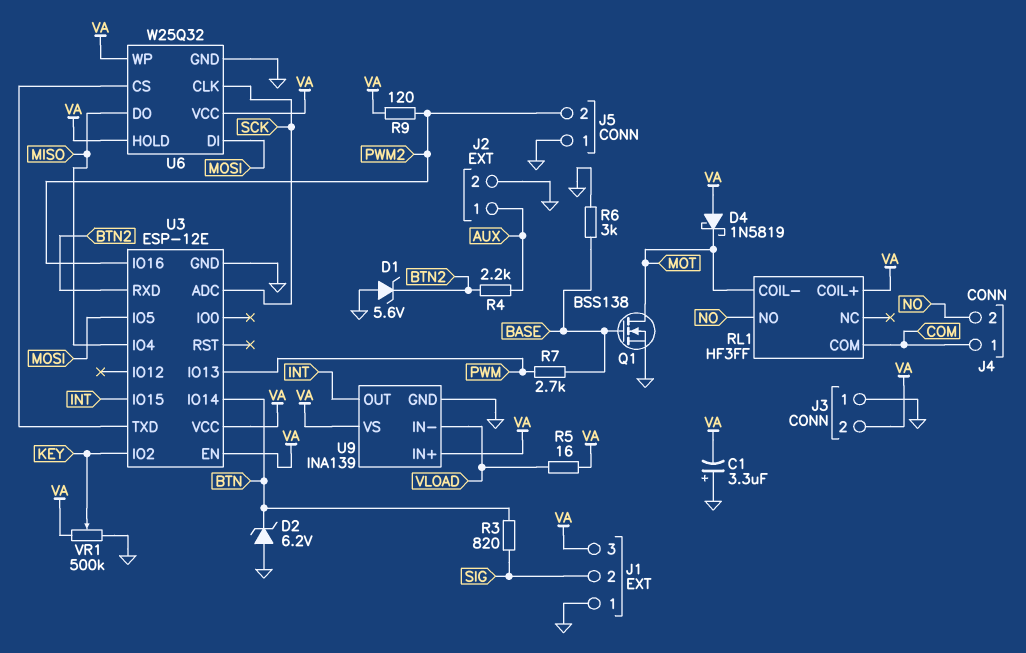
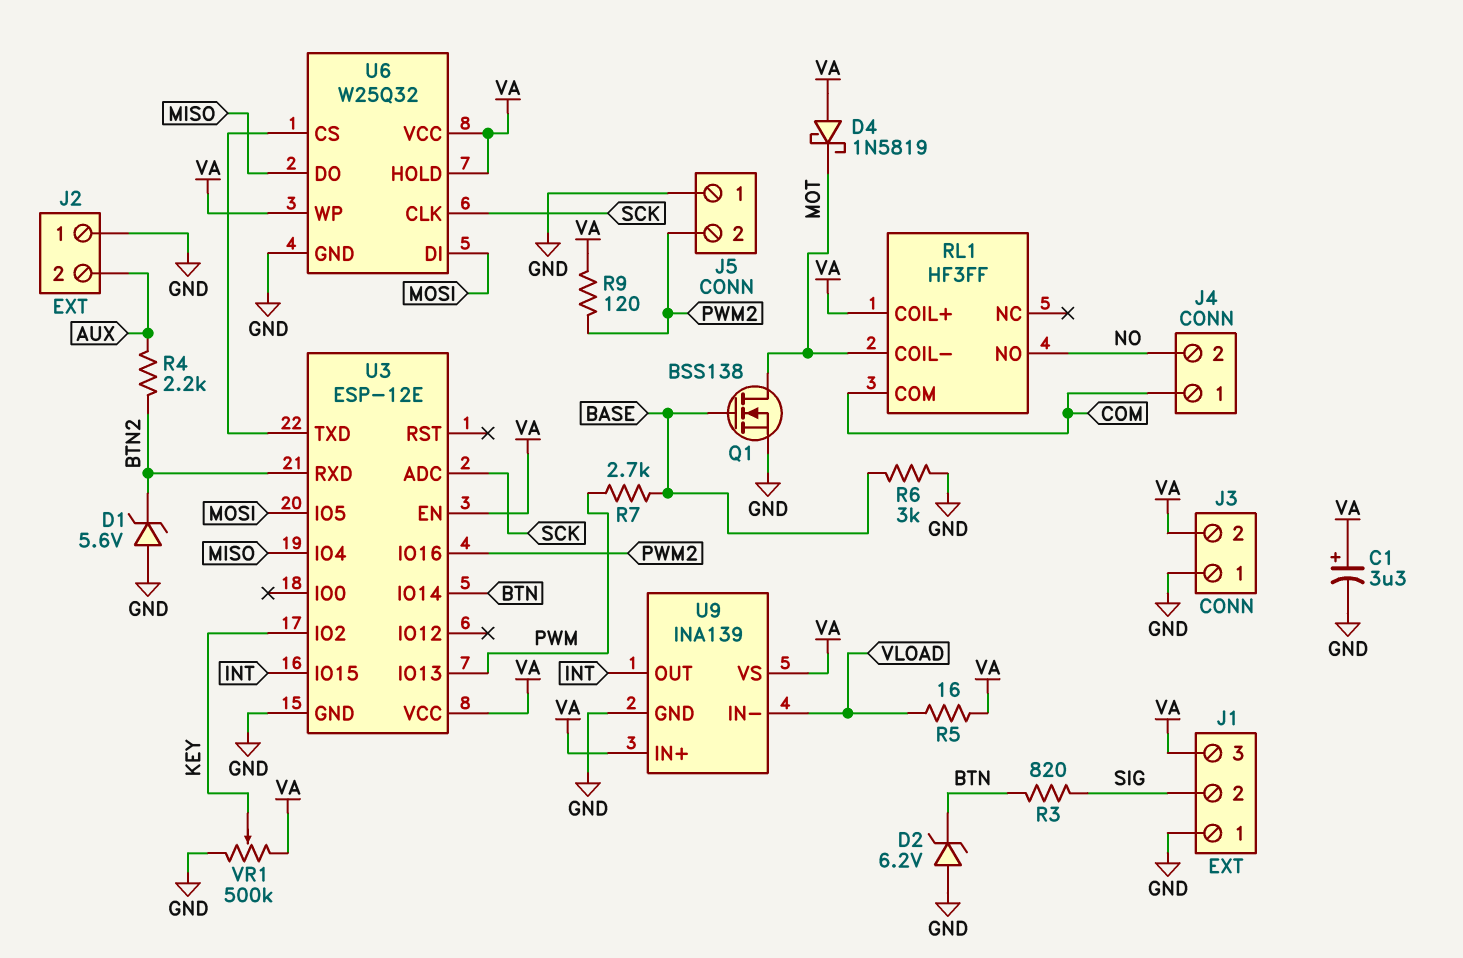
C1: 3.3uF (plus GND, minus VA) -> 3.3uF (plus VA, minus GND)
J2 pin 1: AUX -> GND
J2 pin 2: GND -> AUX

